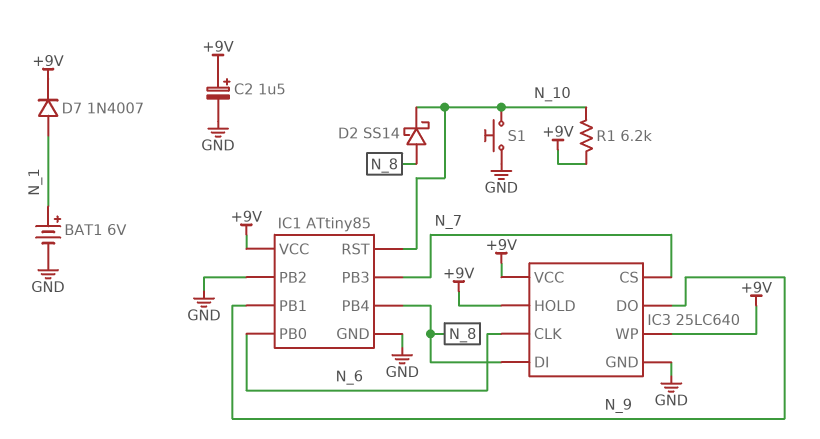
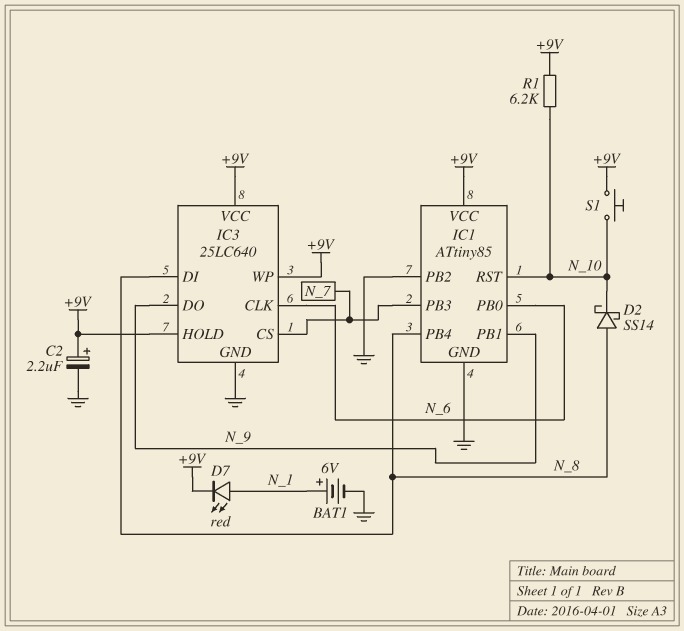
C2: 1.5uF (plus +9V, minus GND) -> 2.2uF (plus +9V, minus GND)
D7: diode 1N4007 (A N_1, K +9V) -> LED red (A N_1, K +9V)
S1: button (GND, N_10) -> button (+9V, N_10)

